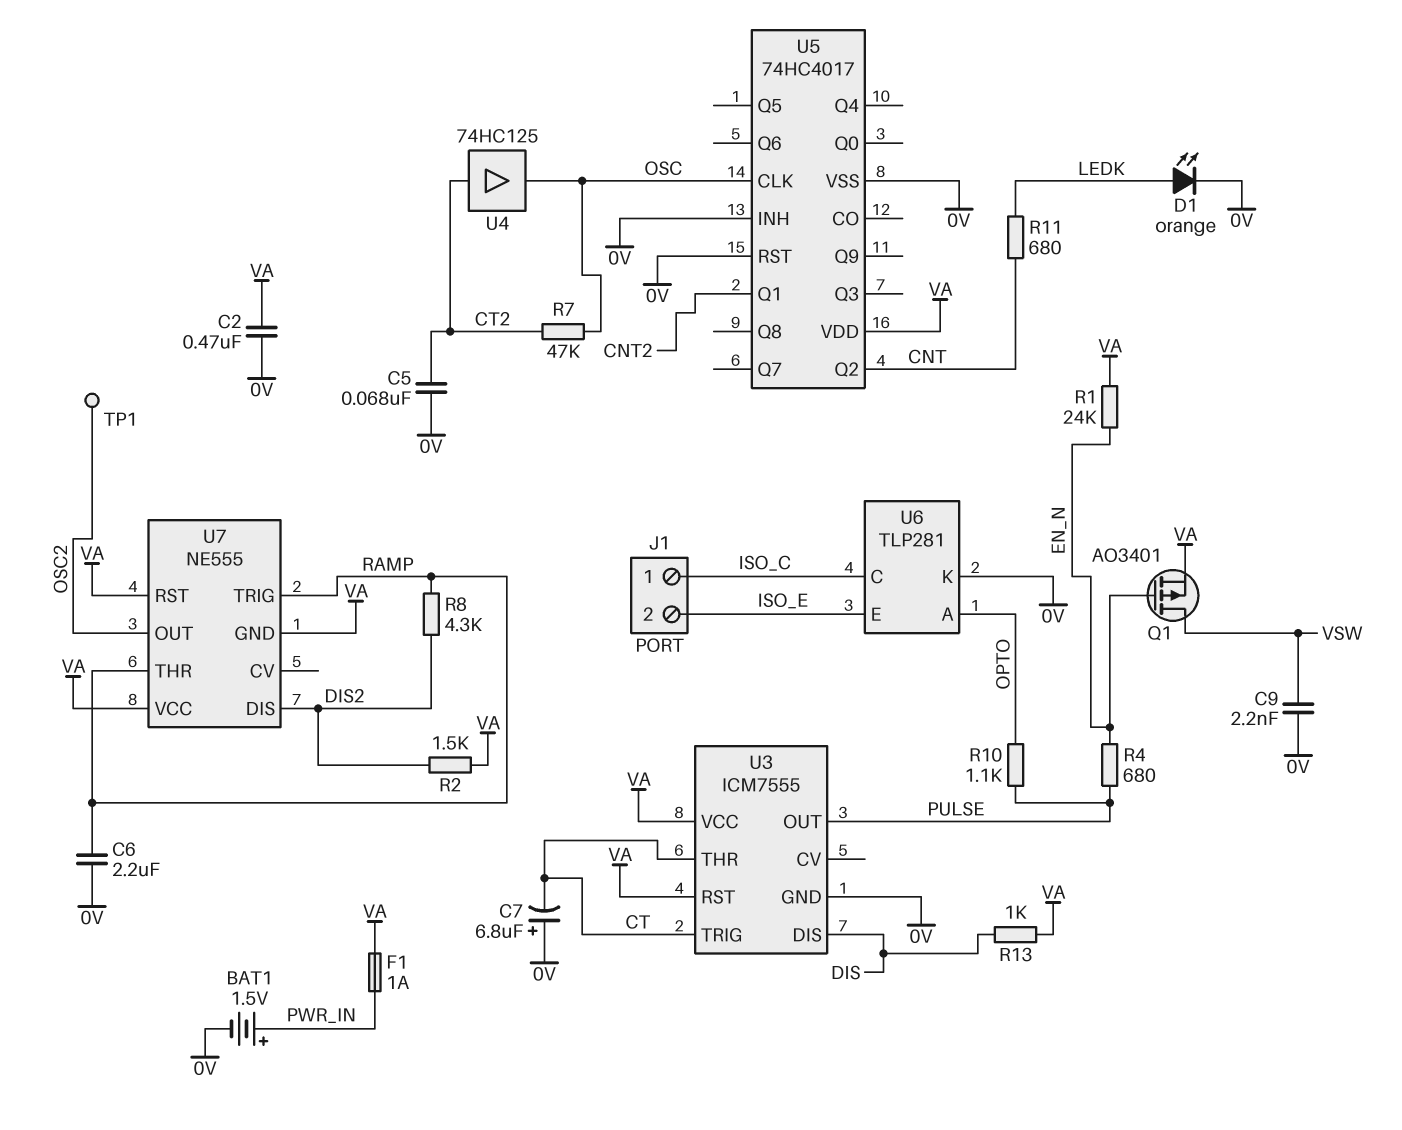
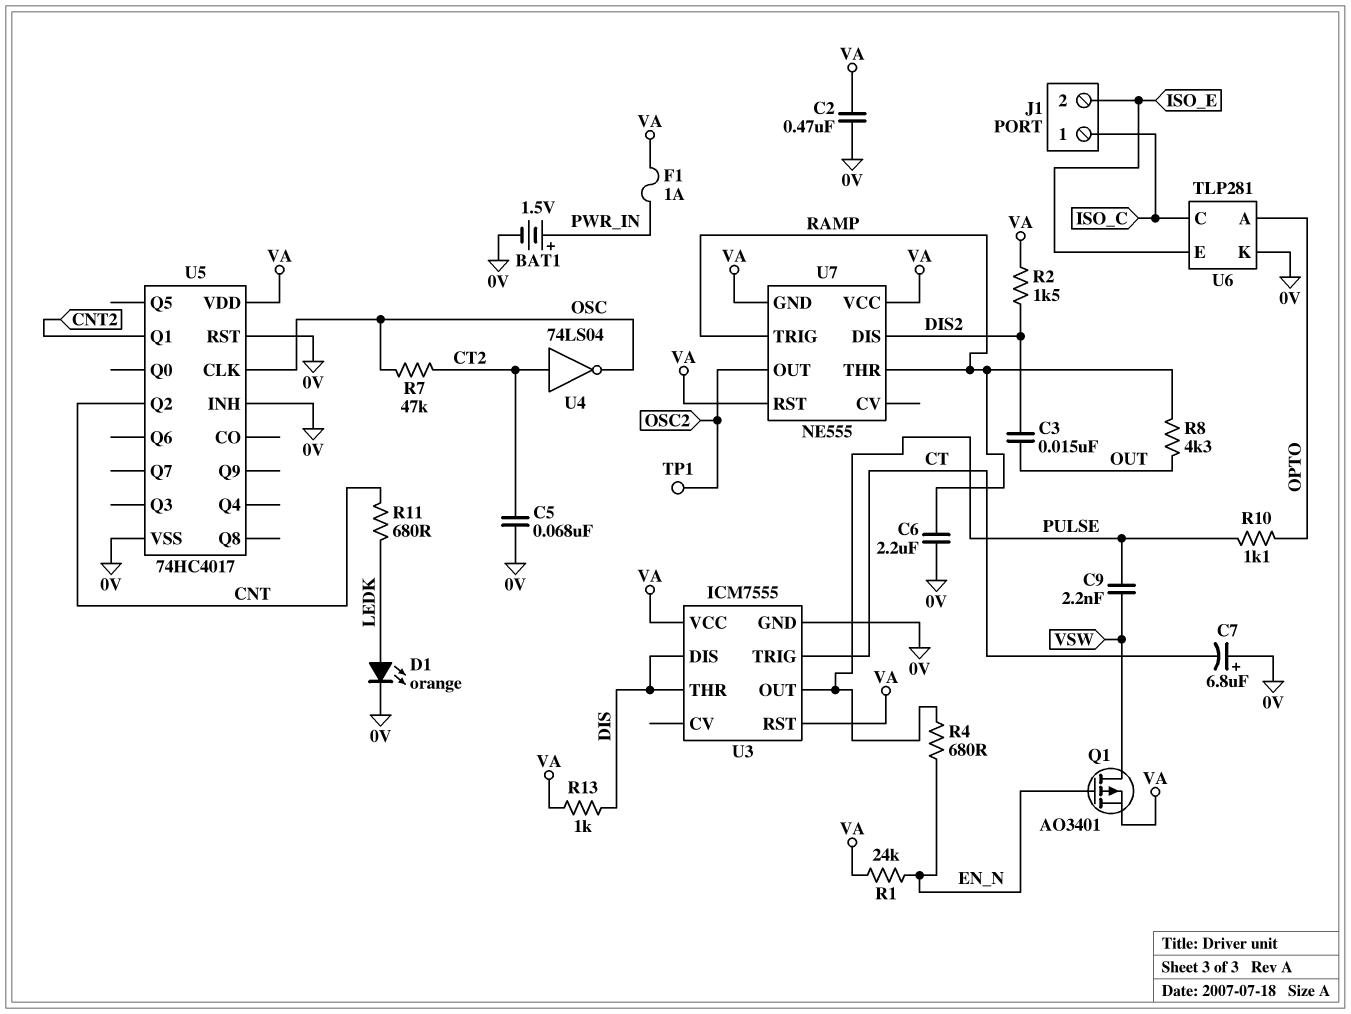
C3: none -> 15nF (DIS2, OUT)
C9: 2.2nF (0V, VSW) -> 2.2nF (PULSE, VSW)
R8: 4.3k (DIS2, RAMP) -> 4.3k (OUT, RAMP)
U3 pin THR: CT -> DIS
U4: buffer 74HC125 (in CT2, out OSC) -> NOT 74LS04 (in CT2, out OSC)

